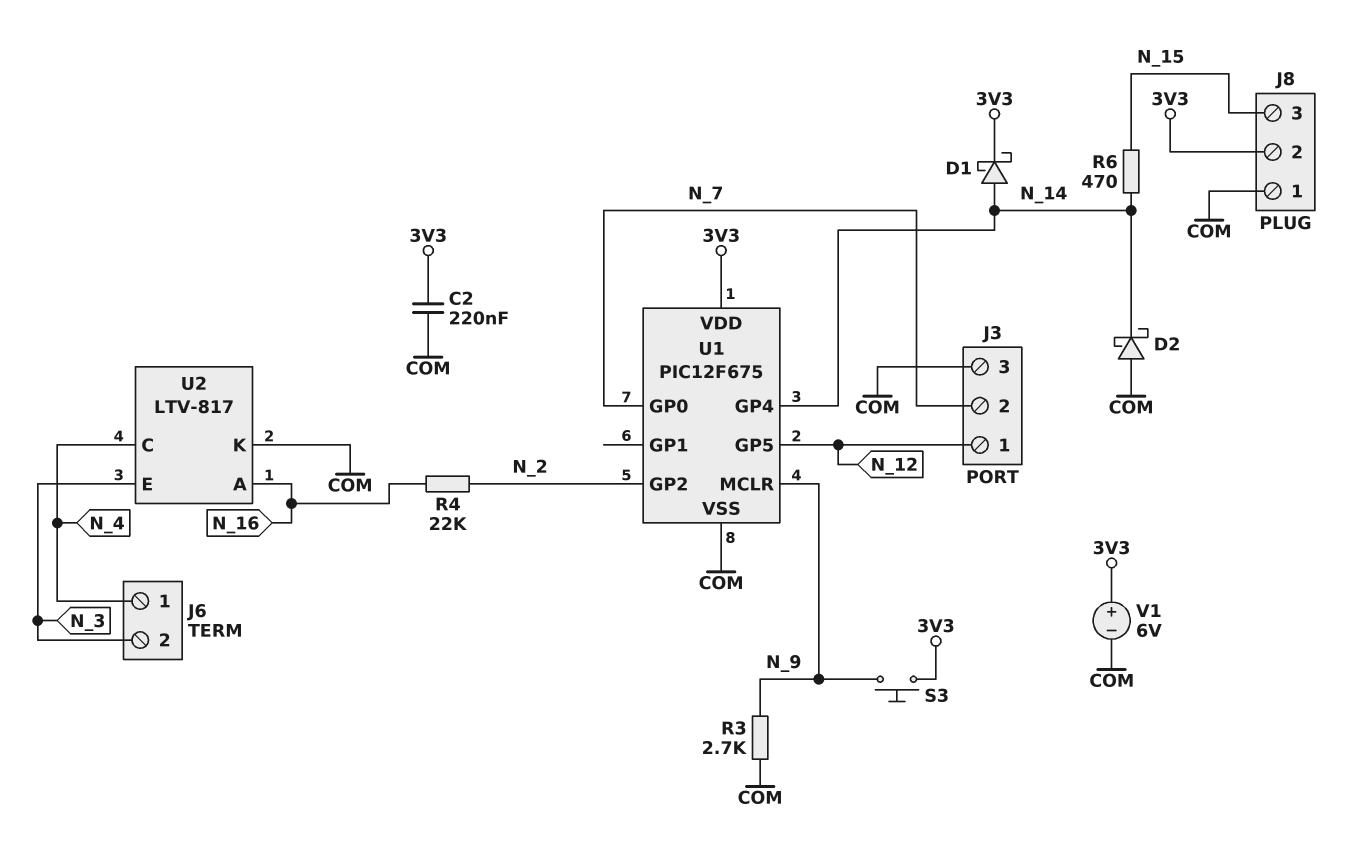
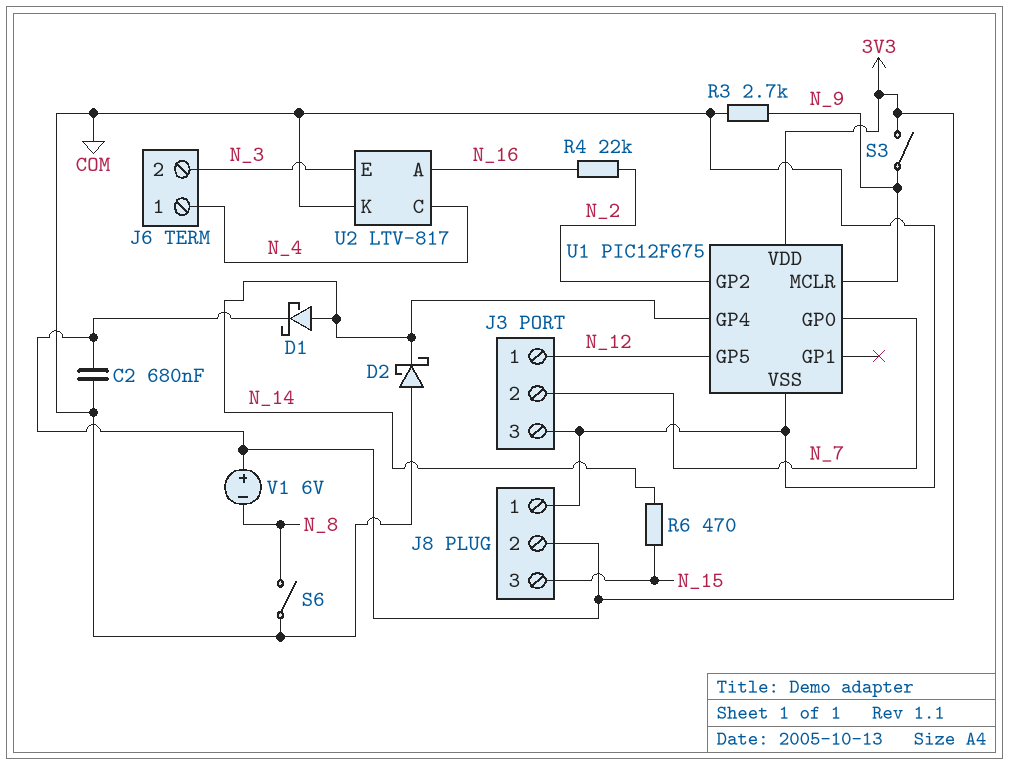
C2: 220nF (3V3, COM) -> 680nF (3V3, COM)
S3: button (3V3, N_9) -> switch (3V3, N_9)
S6: none -> switch (COM, N_8)
V1: 6V (plus 3V3, minus COM) -> 6V (plus 3V3, minus N_8)

